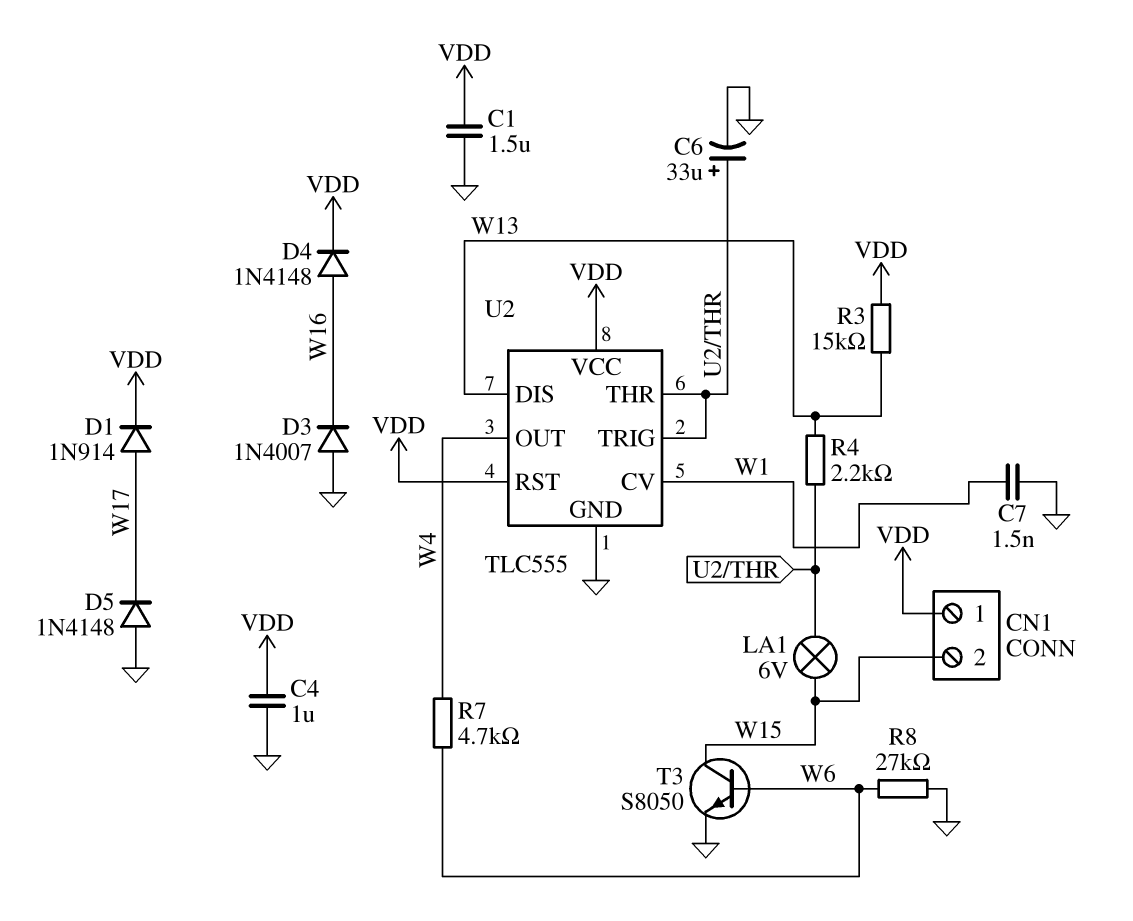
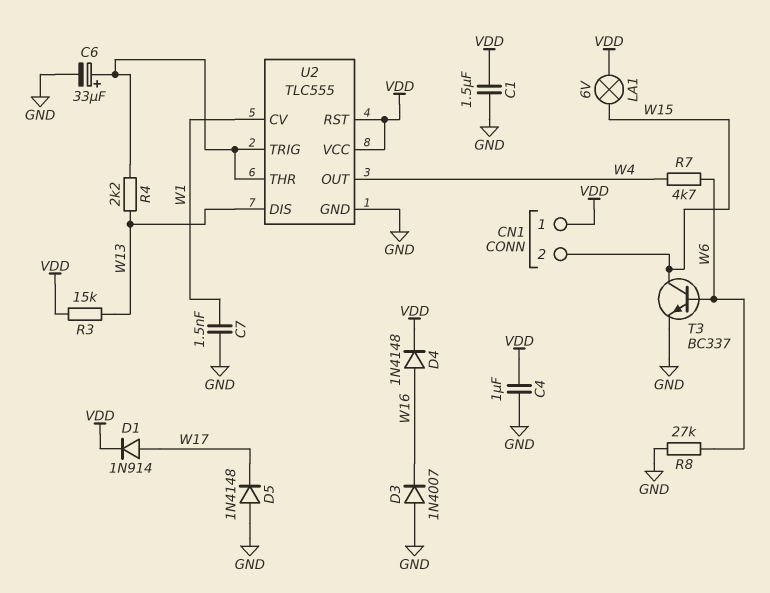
LA1: lamp 6V (U2/THR, W15) -> lamp 6V (VDD, W15)
T3: NPN S8050 (B W6, C W15, E GND) -> NPN BC337 (B W6, C W15, E GND)

